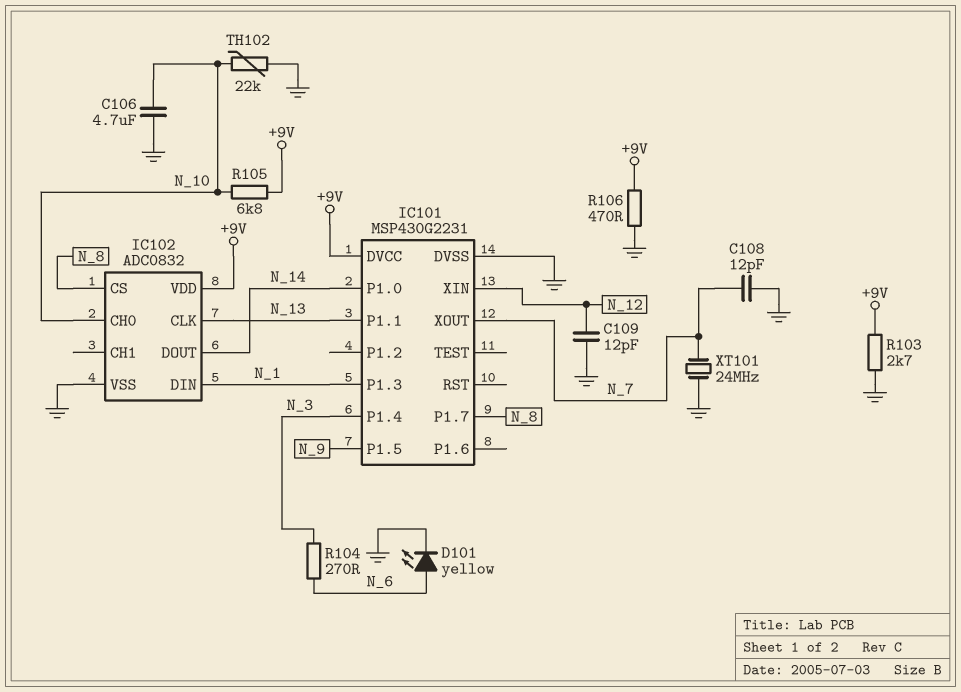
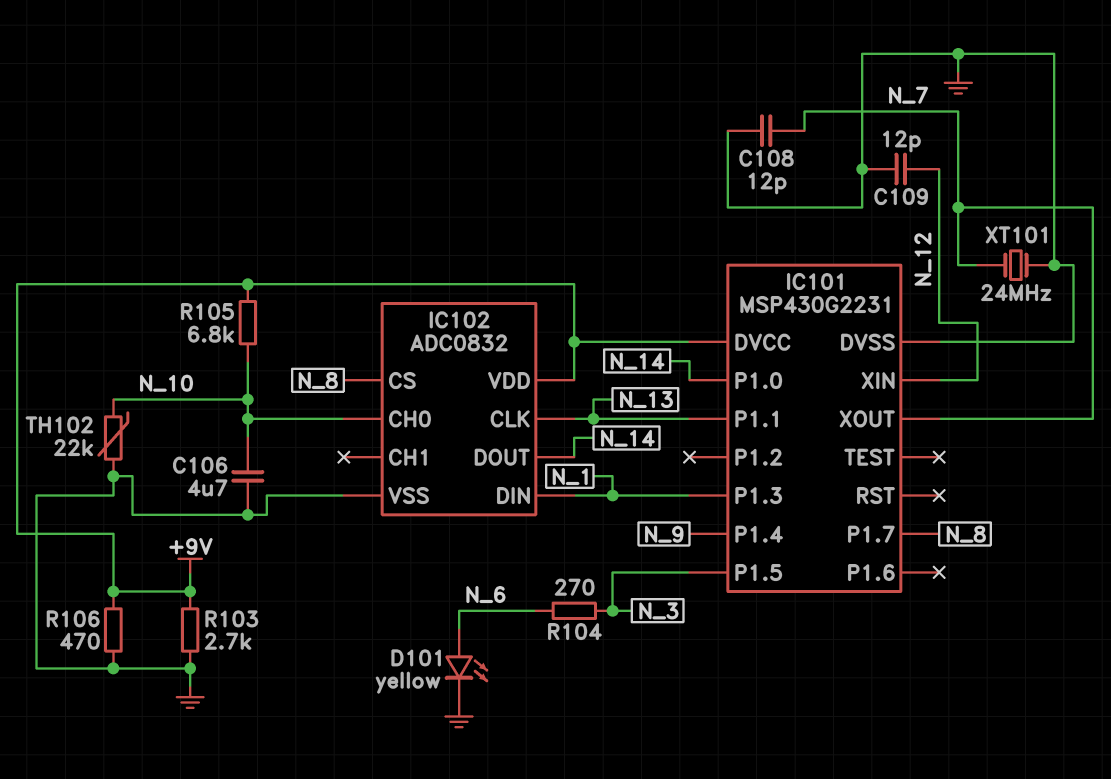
IC101 pin P1.4: N_3 -> N_9
IC101 pin P1.5: N_9 -> N_3

